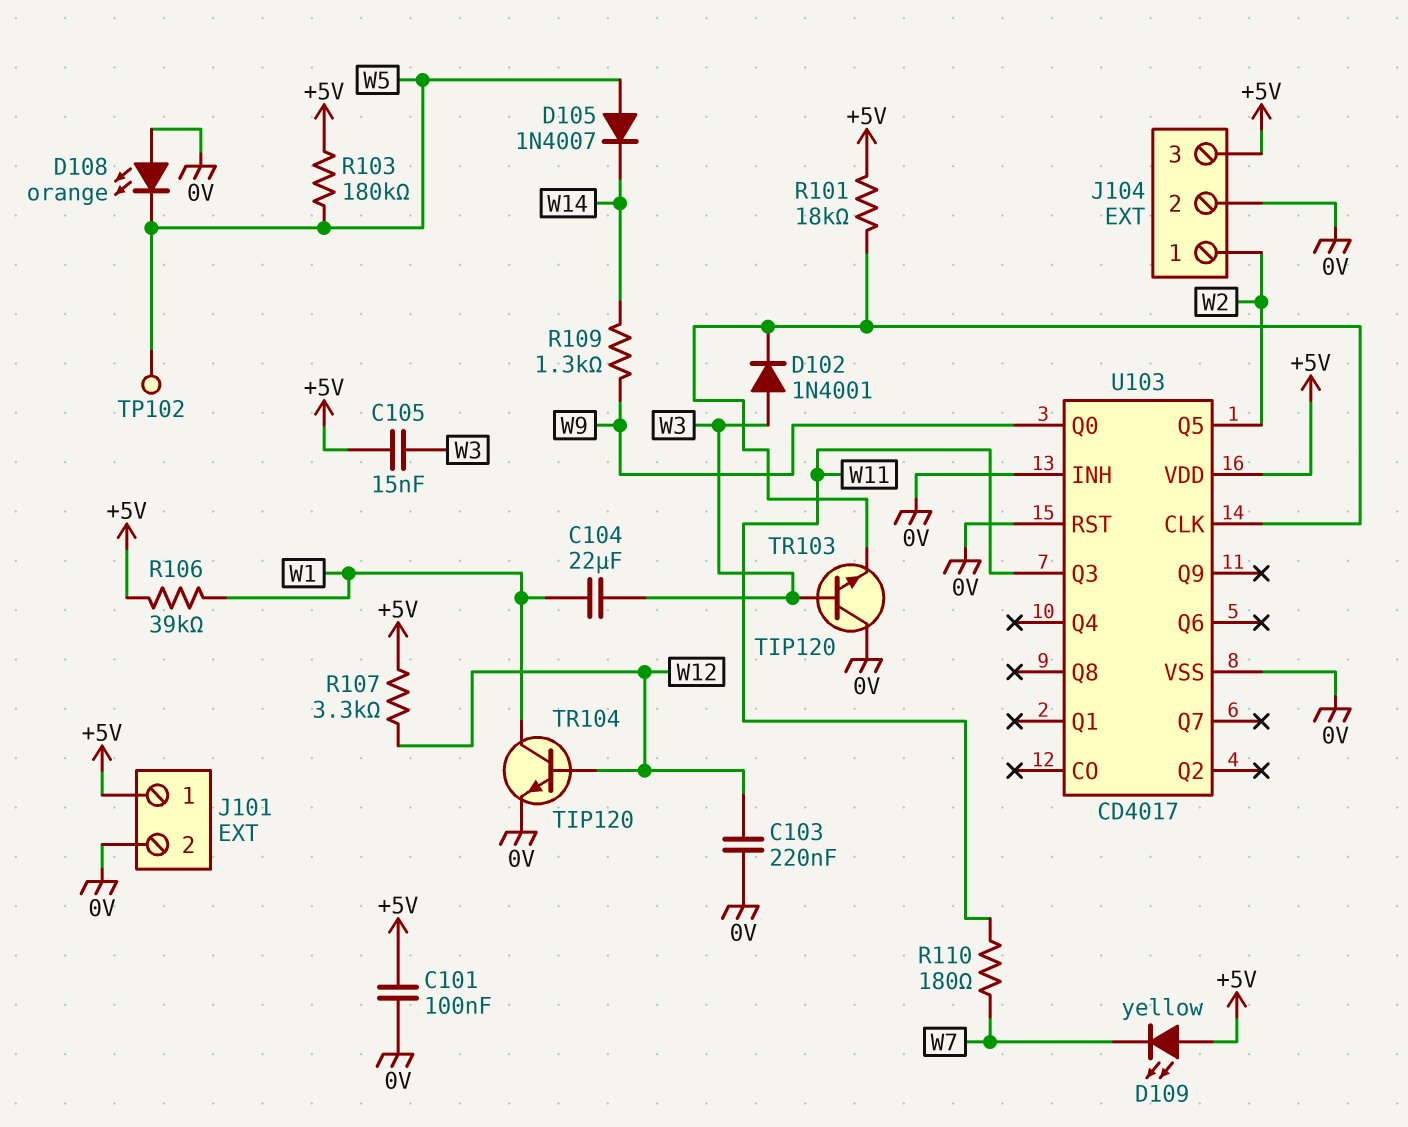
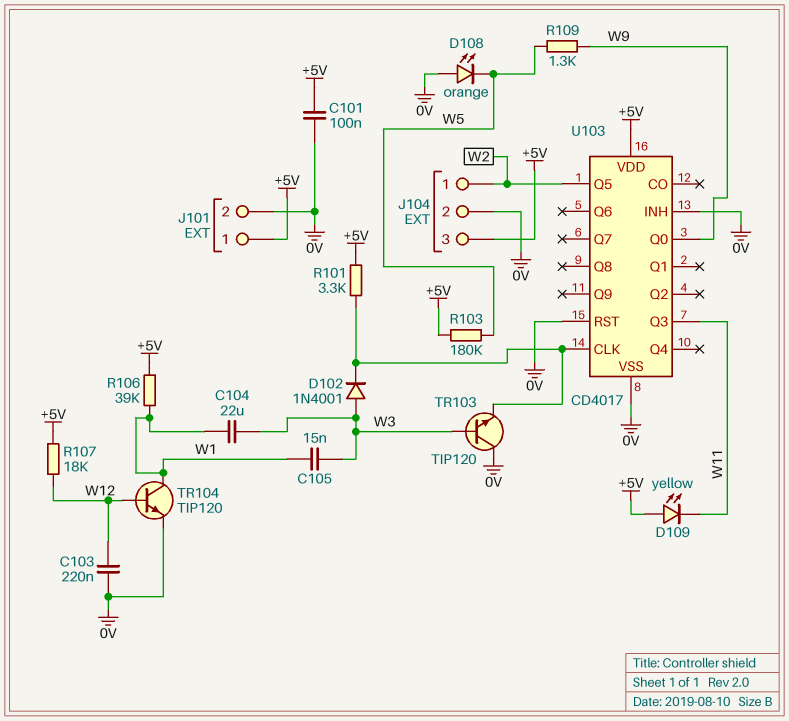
C105: 15nF (+5V, W3) -> 15nF (W1, W3)
D105: diode 1N4007 (A W5, K W14) -> none
D109: LED yellow (A +5V, K W7) -> LED yellow (A +5V, K W11)
R101: 18k (+5V, U103/CLK) -> 3.3k (+5V, U103/CLK)
R107: 3.3k (+5V, W12) -> 18k (+5V, W12)
R109: 1.3k (W9, W14) -> 1.3k (W5, W9)
R110: 180 (W7, W11) -> none
TP102: test point (W5) -> none

